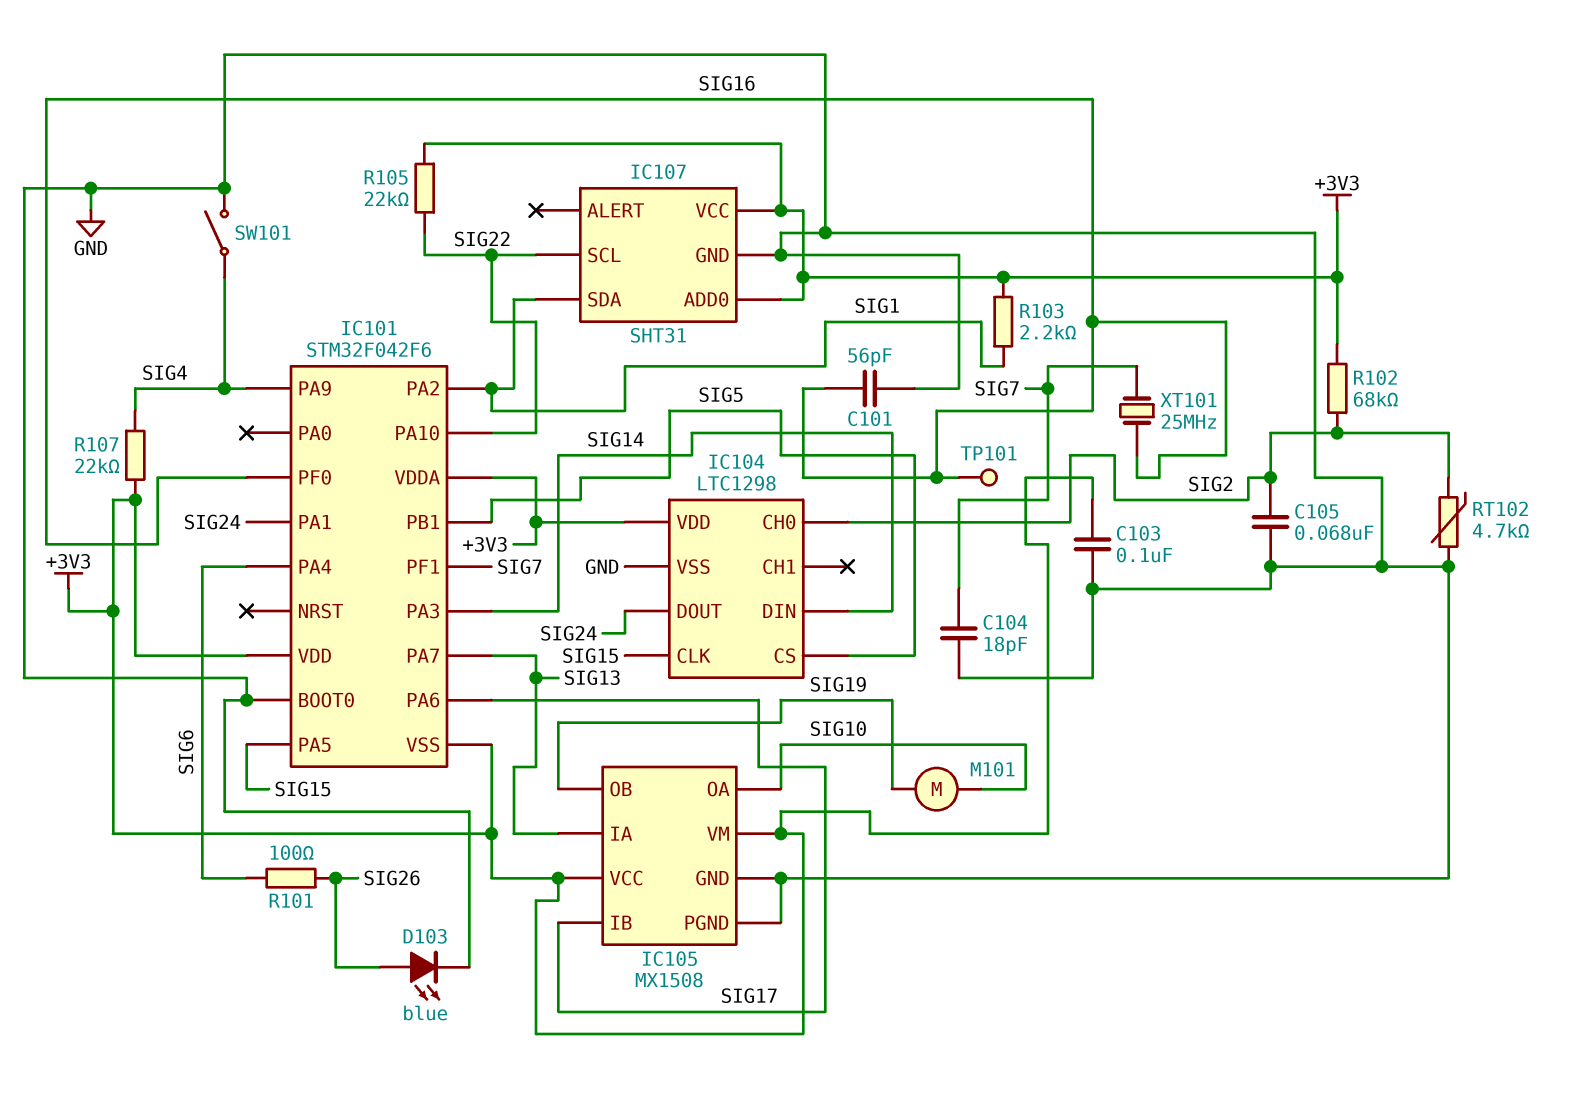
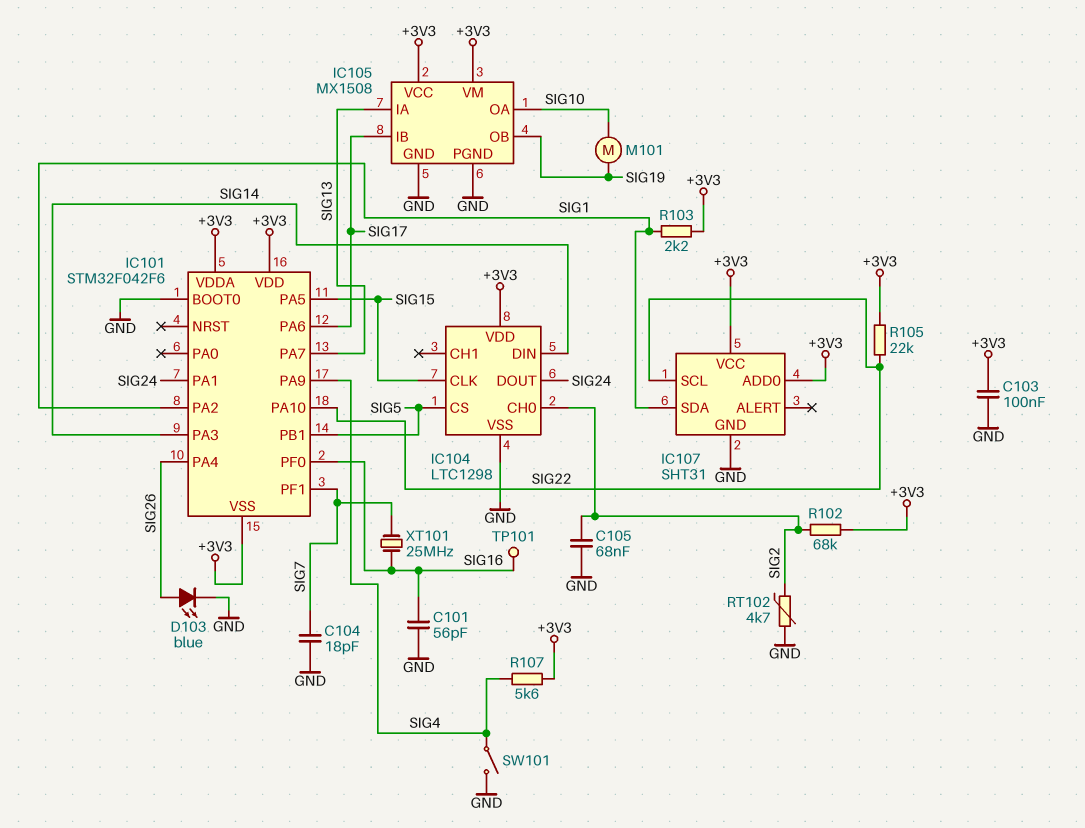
IC101 pin PA4: SIG6 -> SIG26
R101: 100 (SIG6, SIG26) -> none
R107: 22k (+3V3, SIG4) -> 5.6k (+3V3, SIG4)

